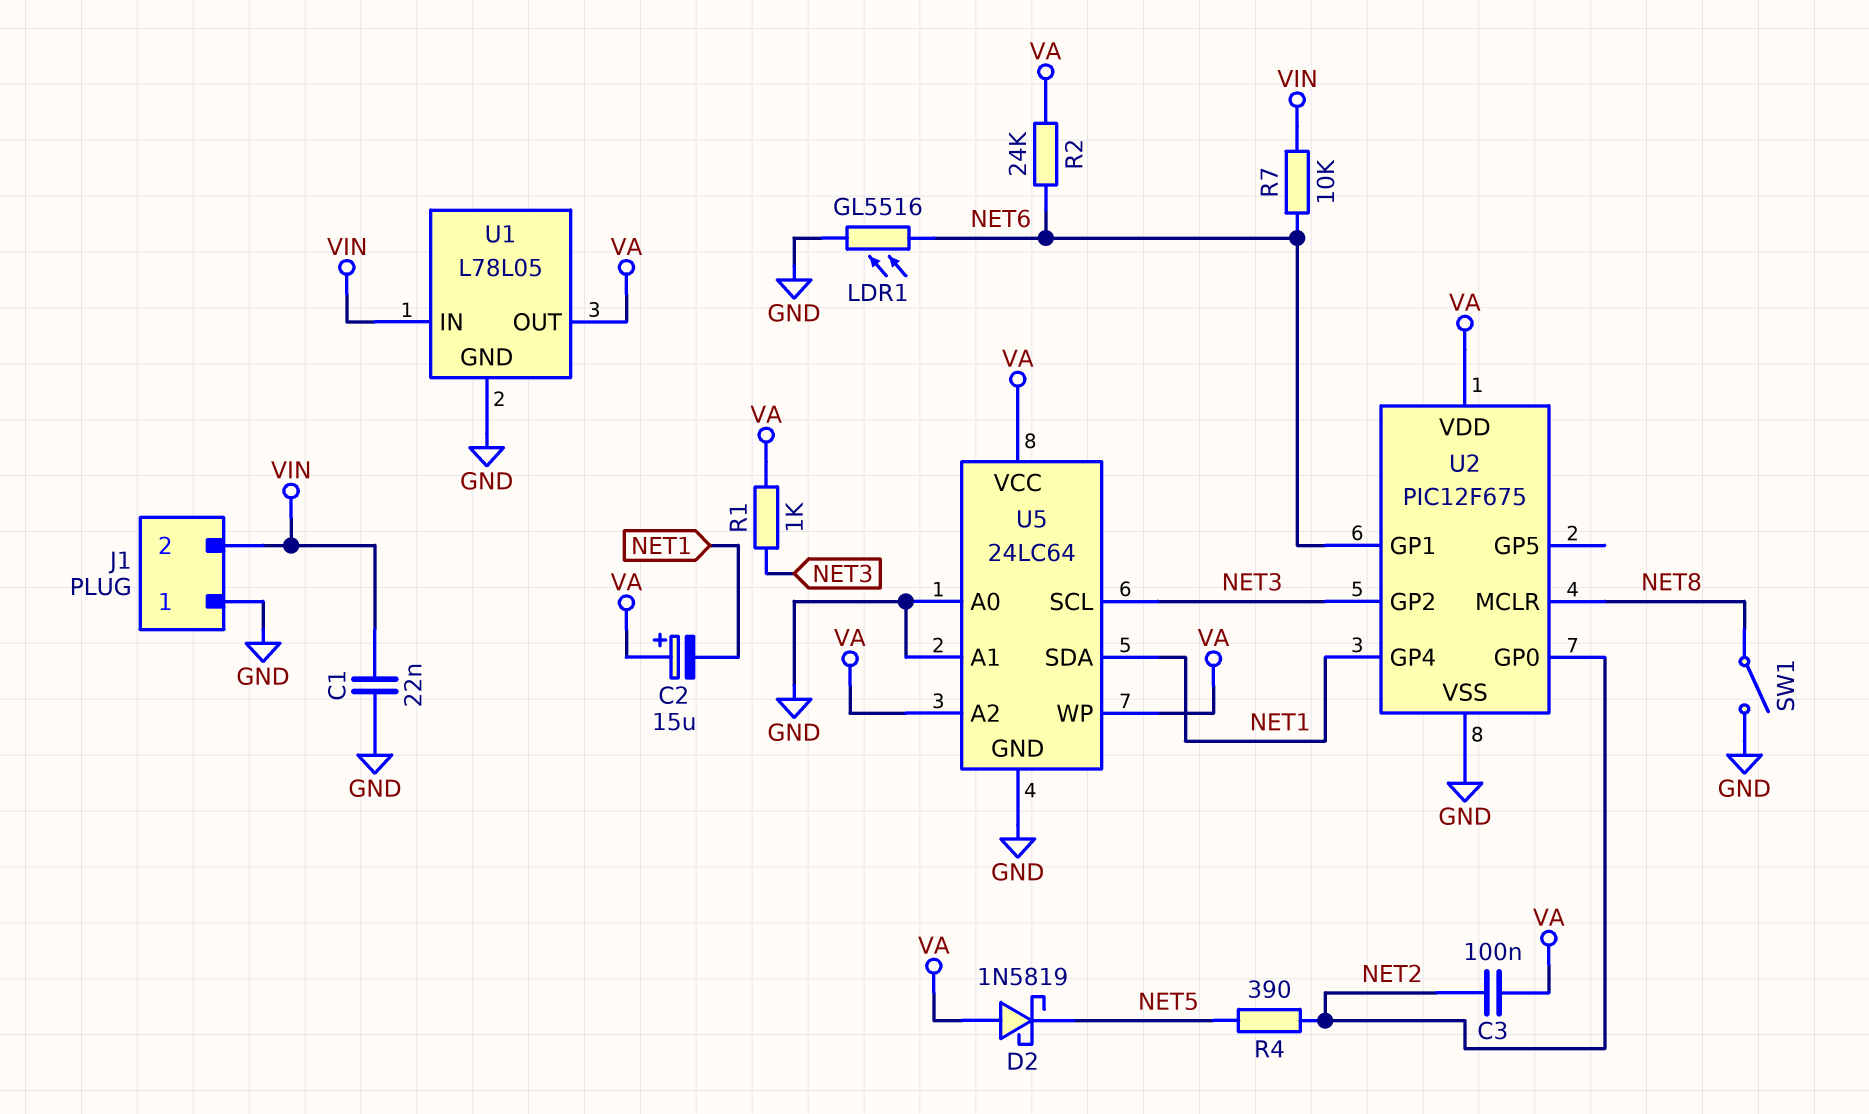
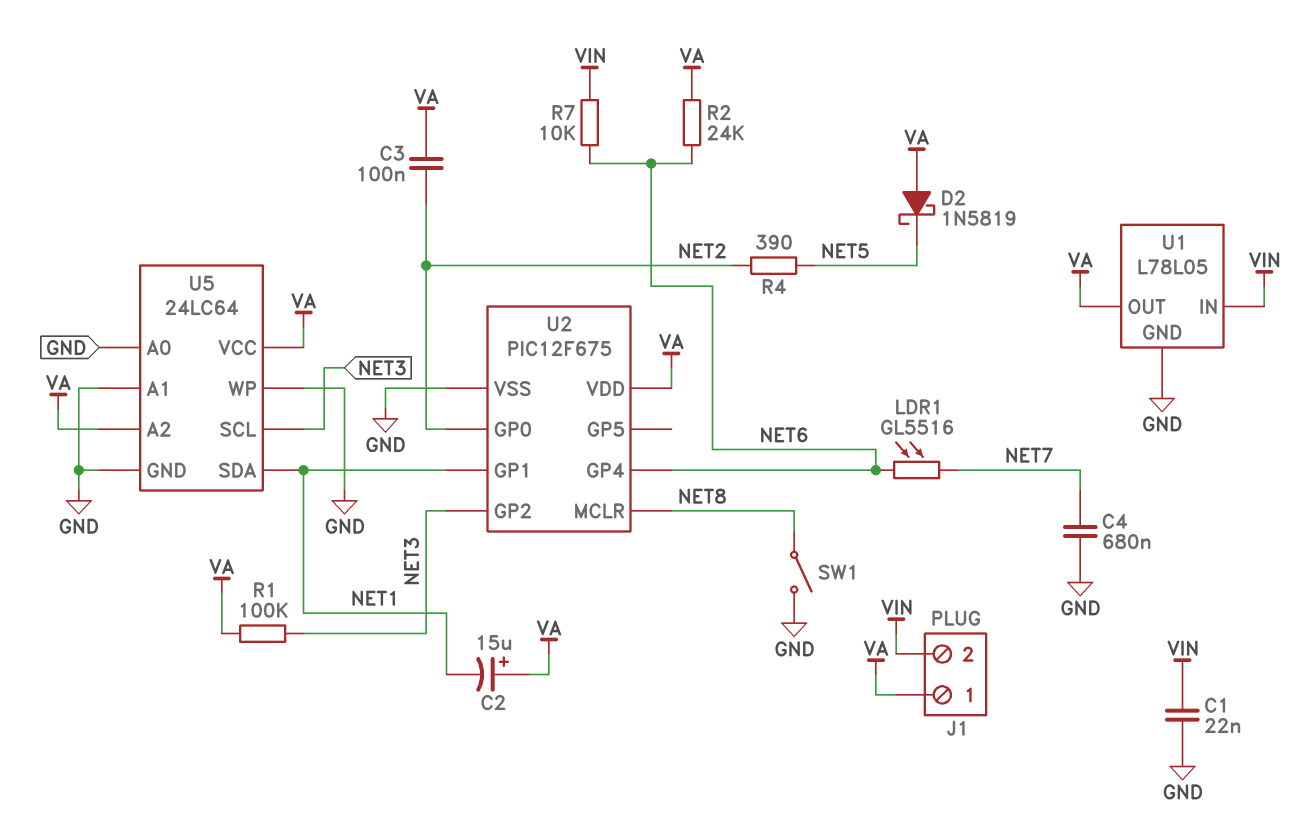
C4: none -> 680nF (GND, NET7)
J1 pin 1: GND -> VA
LDR1: GL5516 (GND, NET6) -> GL5516 (NET6, NET7)
R1: 1k (NET3, VA) -> 100k (NET3, VA)
U2 pin GP1: NET6 -> NET1
U2 pin GP4: NET1 -> NET6
U5 pin WP: VA -> GND

